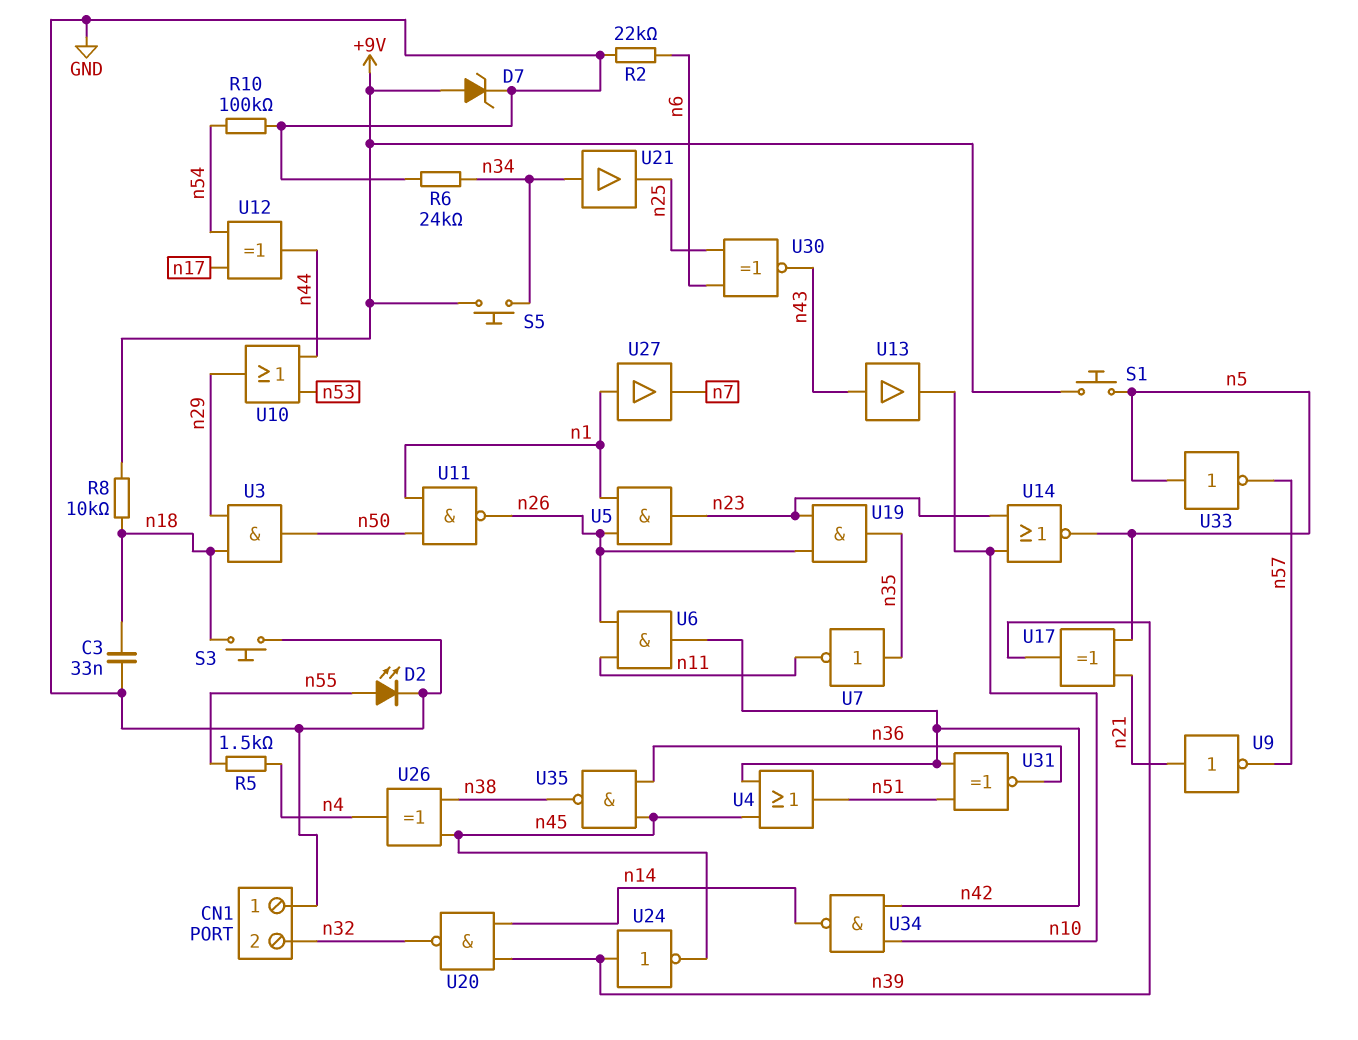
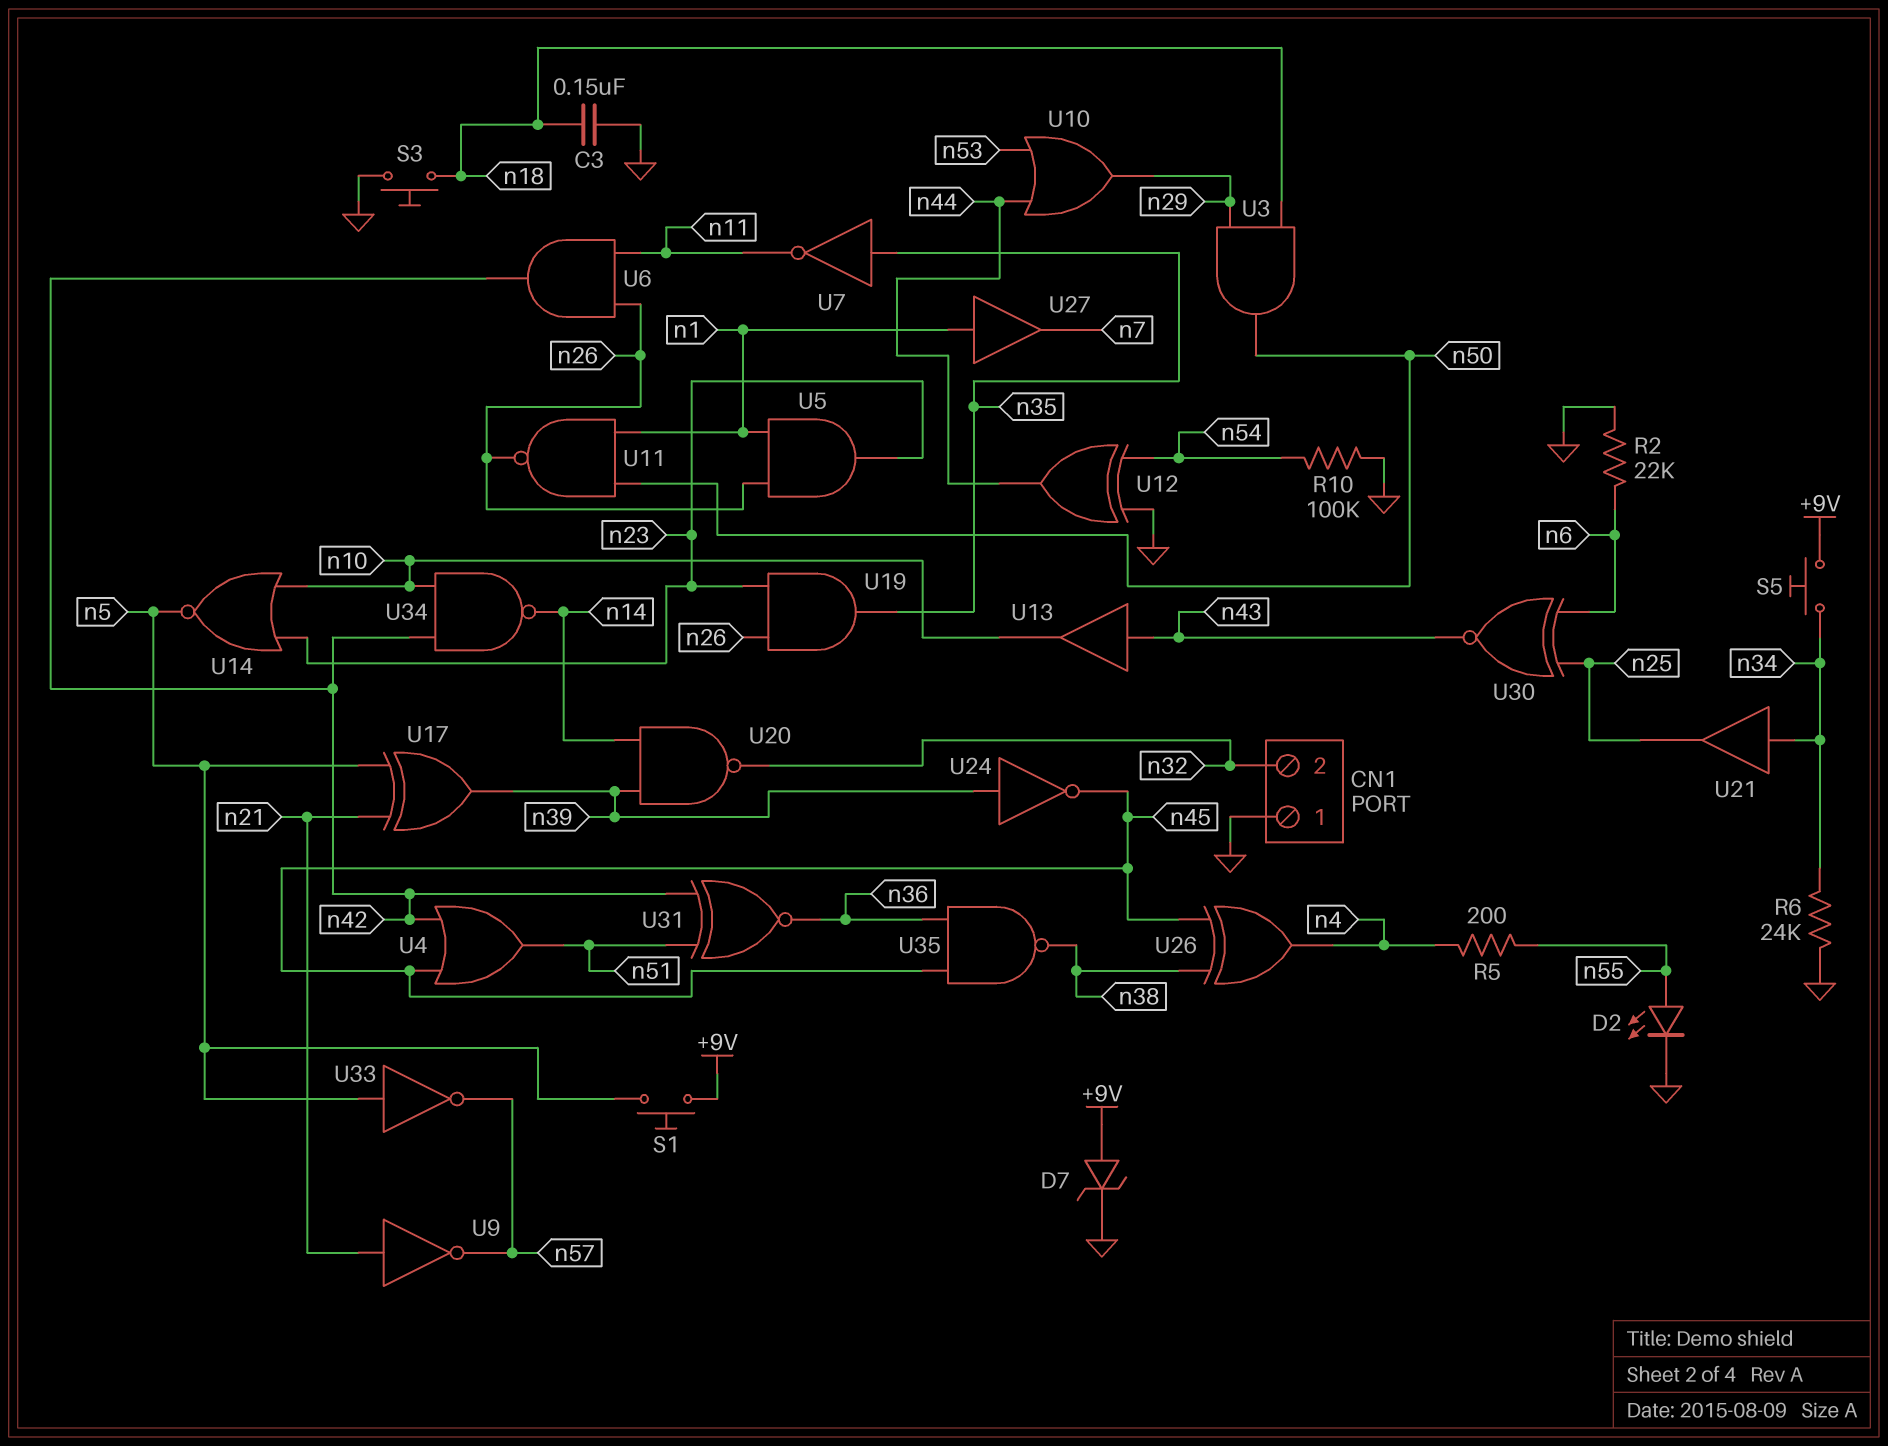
C3: 33nF (GND, n18) -> 150nF (GND, n18)
R5: 1.5k (n4, n55) -> 200 (n4, n55)
R8: 10k (+9V, n18) -> none
U12: XOR (in n17, in n54, out n44) -> XOR (in GND, in n54, out n44)

